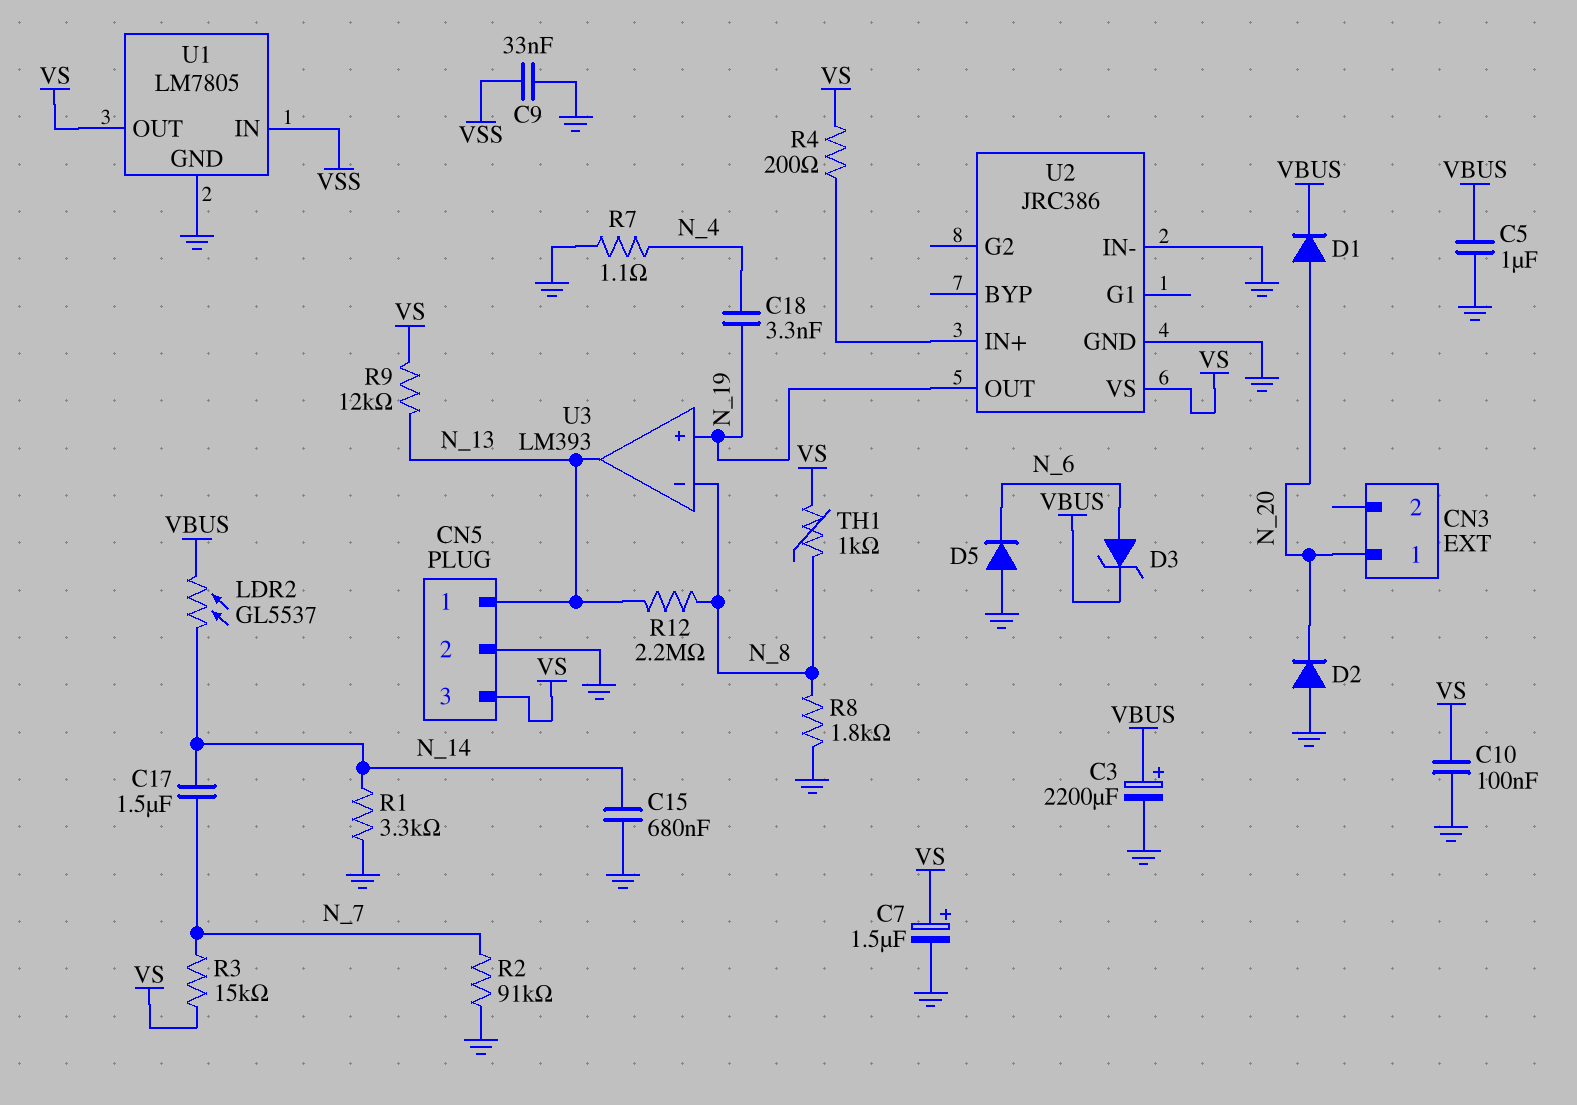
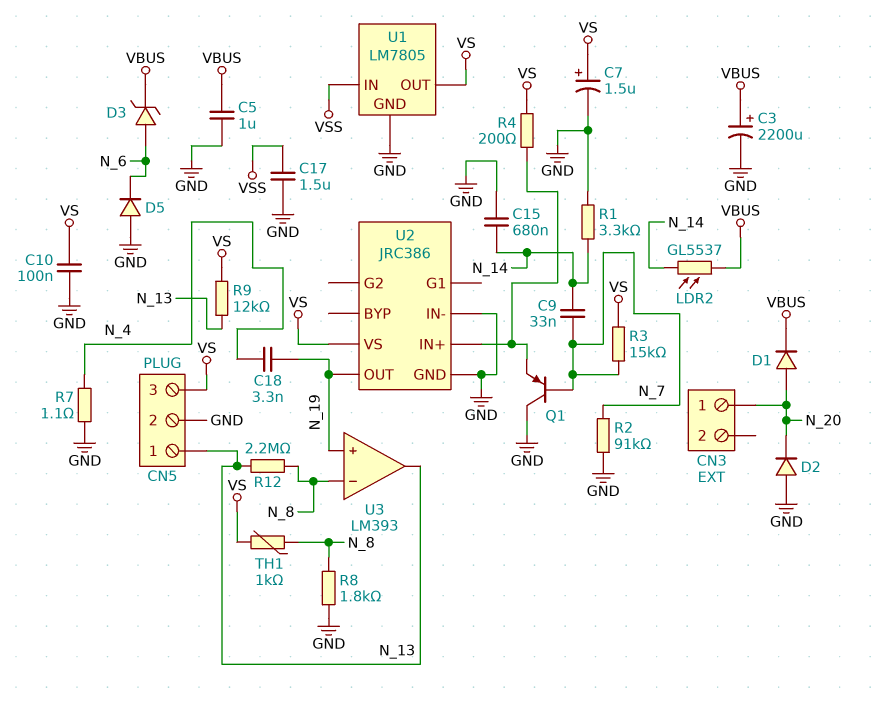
C9: 33nF (GND, VSS) -> 33nF (N_7, N_14)
C17: 1.5uF (N_7, N_14) -> 1.5uF (GND, VSS)
Q1: none -> PNP (B N_7, C GND, E U2/IN+)

